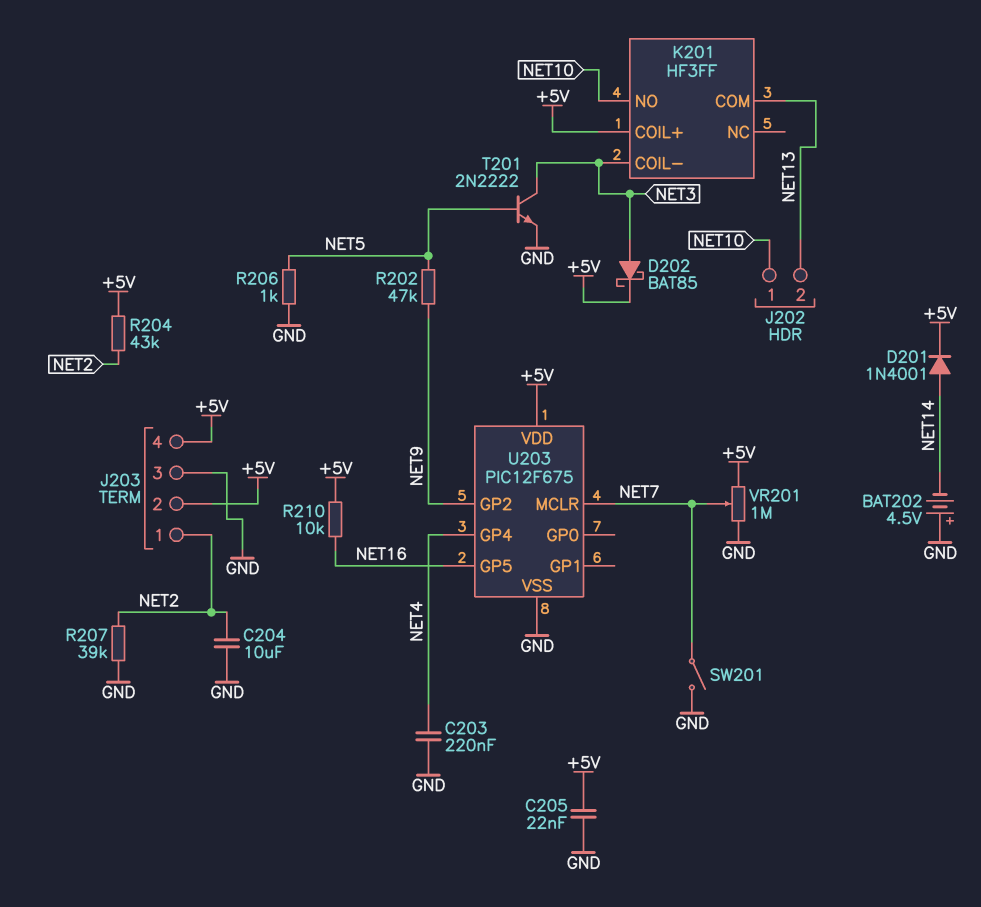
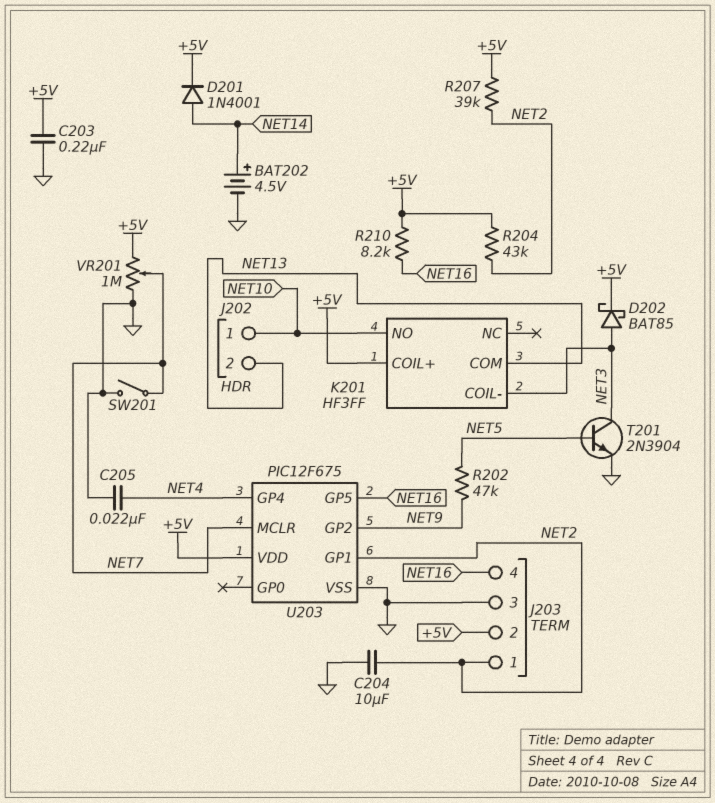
BAT202: 4.5V (plus GND, minus NET14) -> 4.5V (plus NET14, minus GND)
C203: 220nF (GND, NET4) -> 220nF (+5V, GND)
C205: 22nF (+5V, GND) -> 22nF (GND, NET4)
J203 pin 4: +5V -> NET16
R206: 1k (GND, NET5) -> none
R207: 39k (GND, NET2) -> 39k (+5V, NET2)
R210: 10k (+5V, NET16) -> 8.2k (+5V, NET16)
T201: NPN 2N2222 (B NET5, C NET3, E GND) -> NPN 2N3904 (B NET5, C NET3, E GND)
U203 pin GP1: none -> NET2

